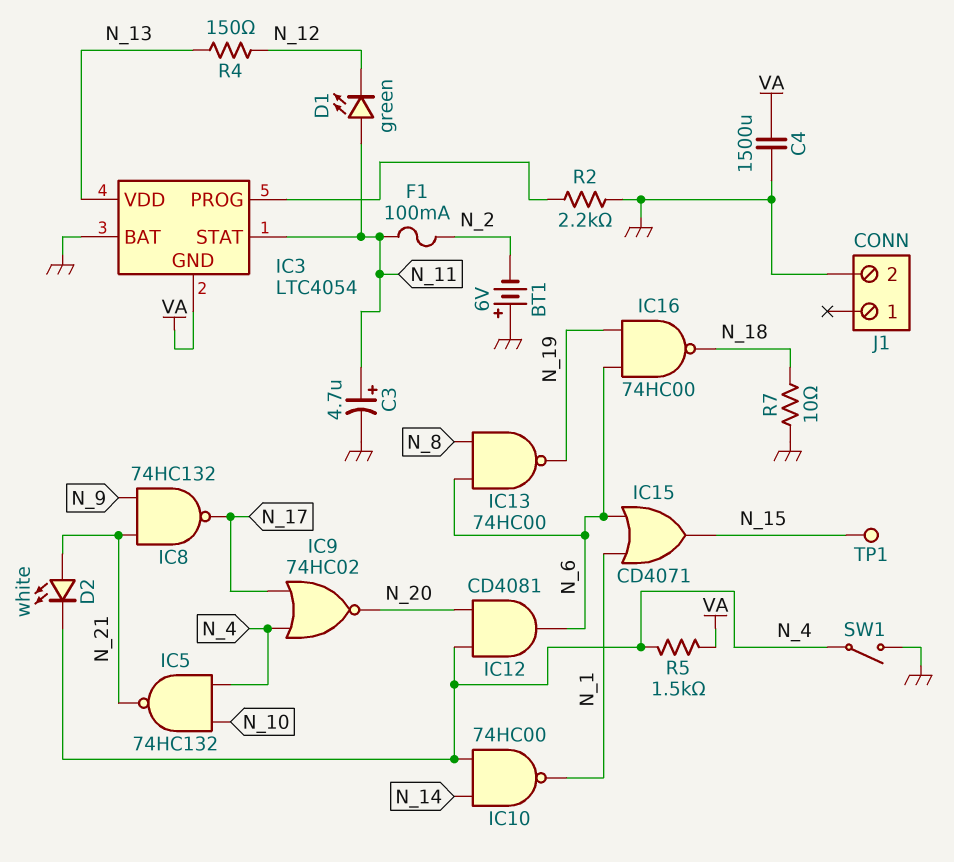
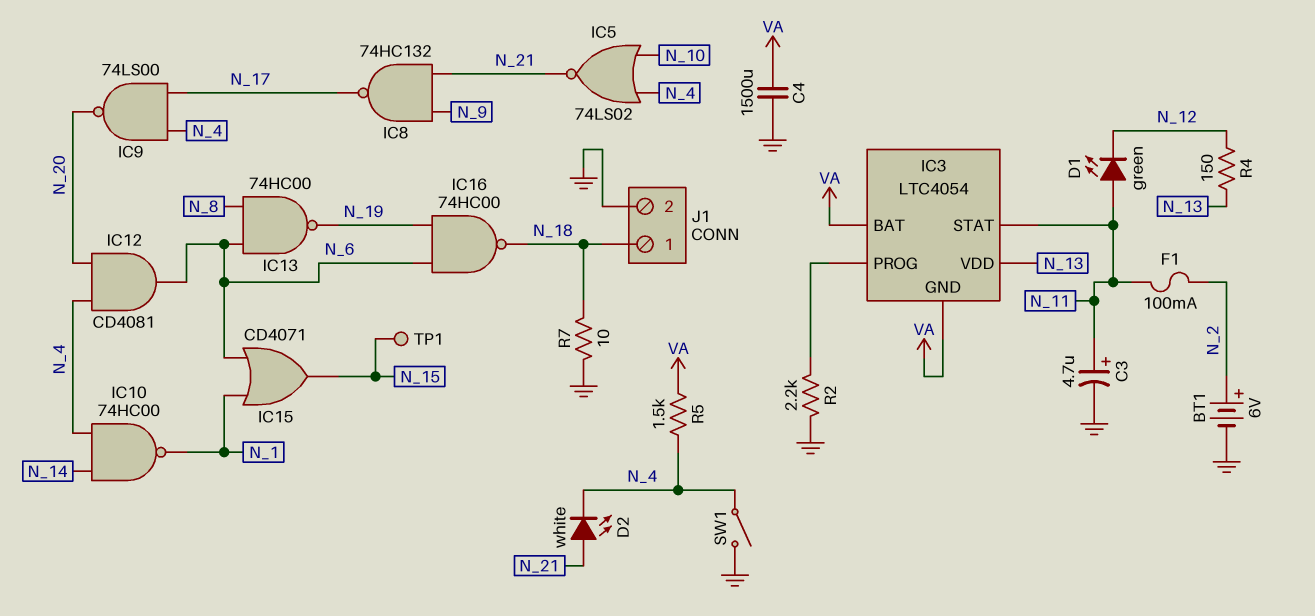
BT1: 6V (plus GND, minus N_2) -> 6V (plus N_2, minus GND)
IC3 pin BAT: GND -> VA
IC5: NAND 74HC132 (in N_4, in N_10, out N_21) -> NOR 74LS02 (in N_4, in N_10, out N_21)
IC9: NOR 74HC02 (in N_4, in N_17, out N_20) -> NAND 74LS00 (in N_4, in N_17, out N_20)
J1 pin 1: none -> N_18

